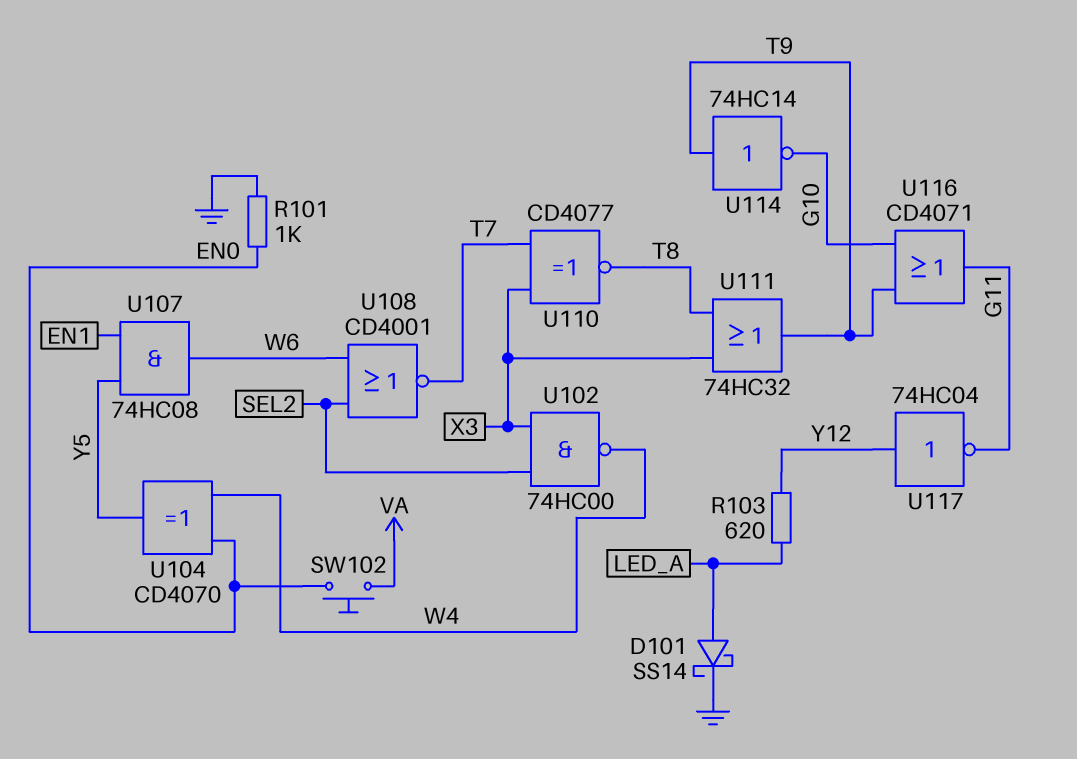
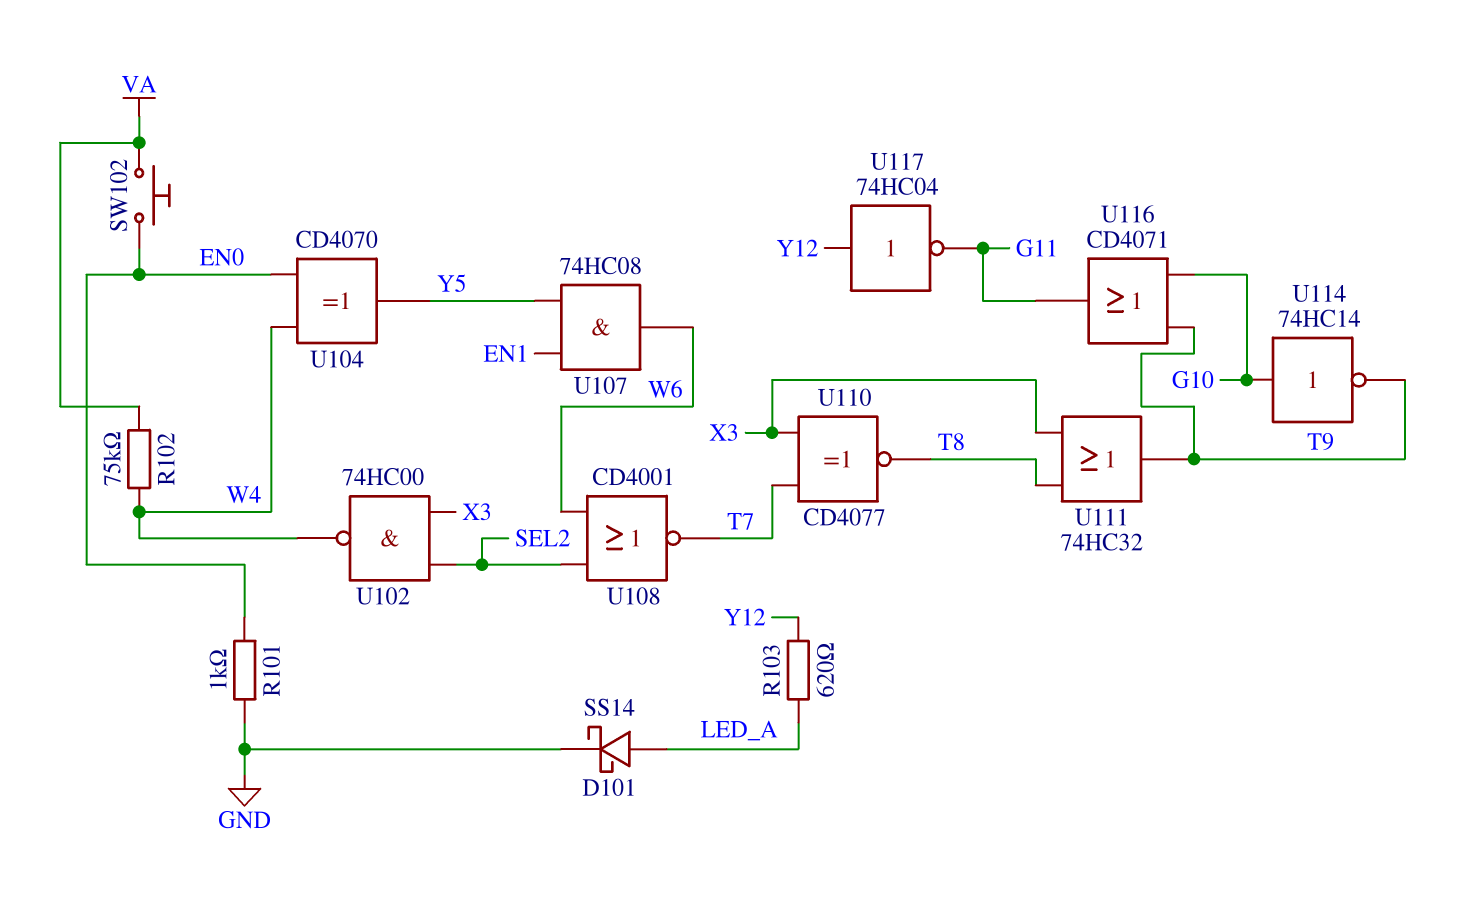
R102: none -> 75k (VA, W4)
U114: NOT 74HC14 (in T9, out G10) -> NOT 74HC14 (in G10, out T9)

